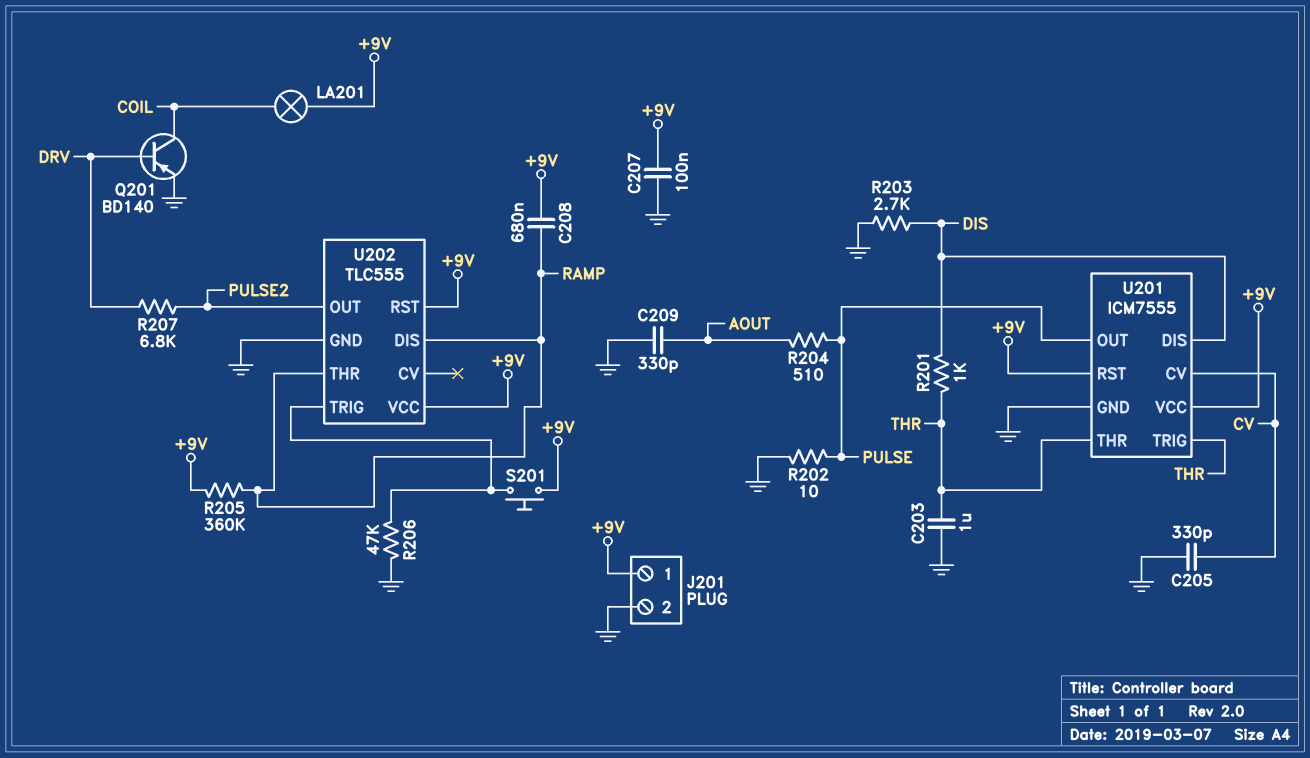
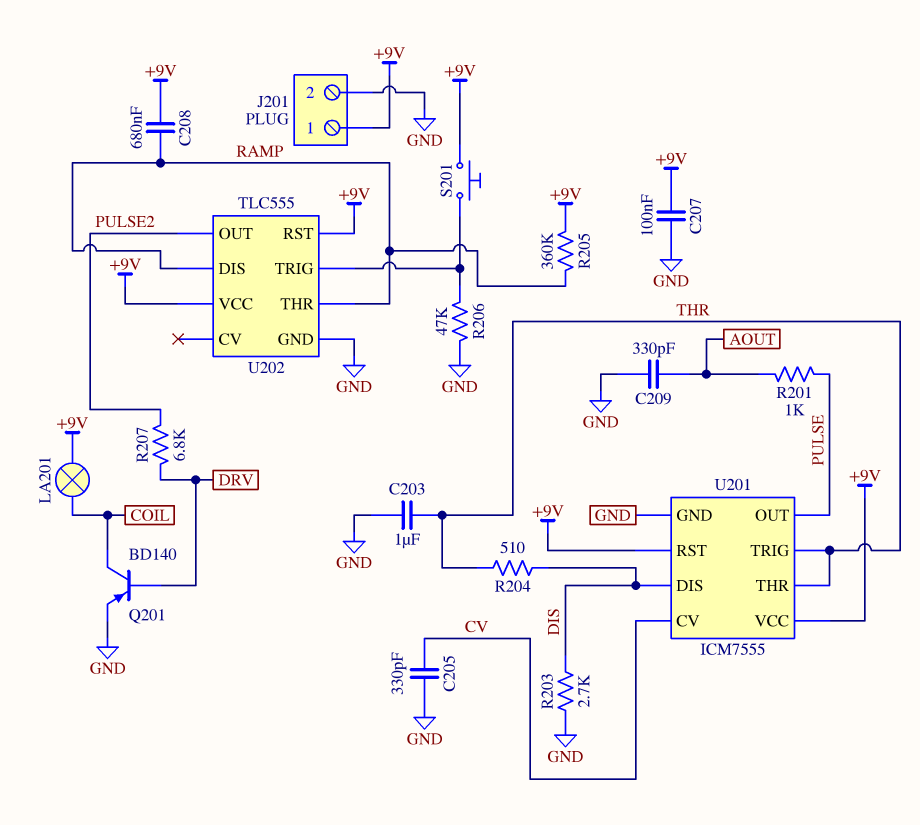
R201: 1k (DIS, THR) -> 1k (AOUT, PULSE)
R202: 10 (GND, PULSE) -> none
R204: 510 (AOUT, PULSE) -> 510 (DIS, THR)

